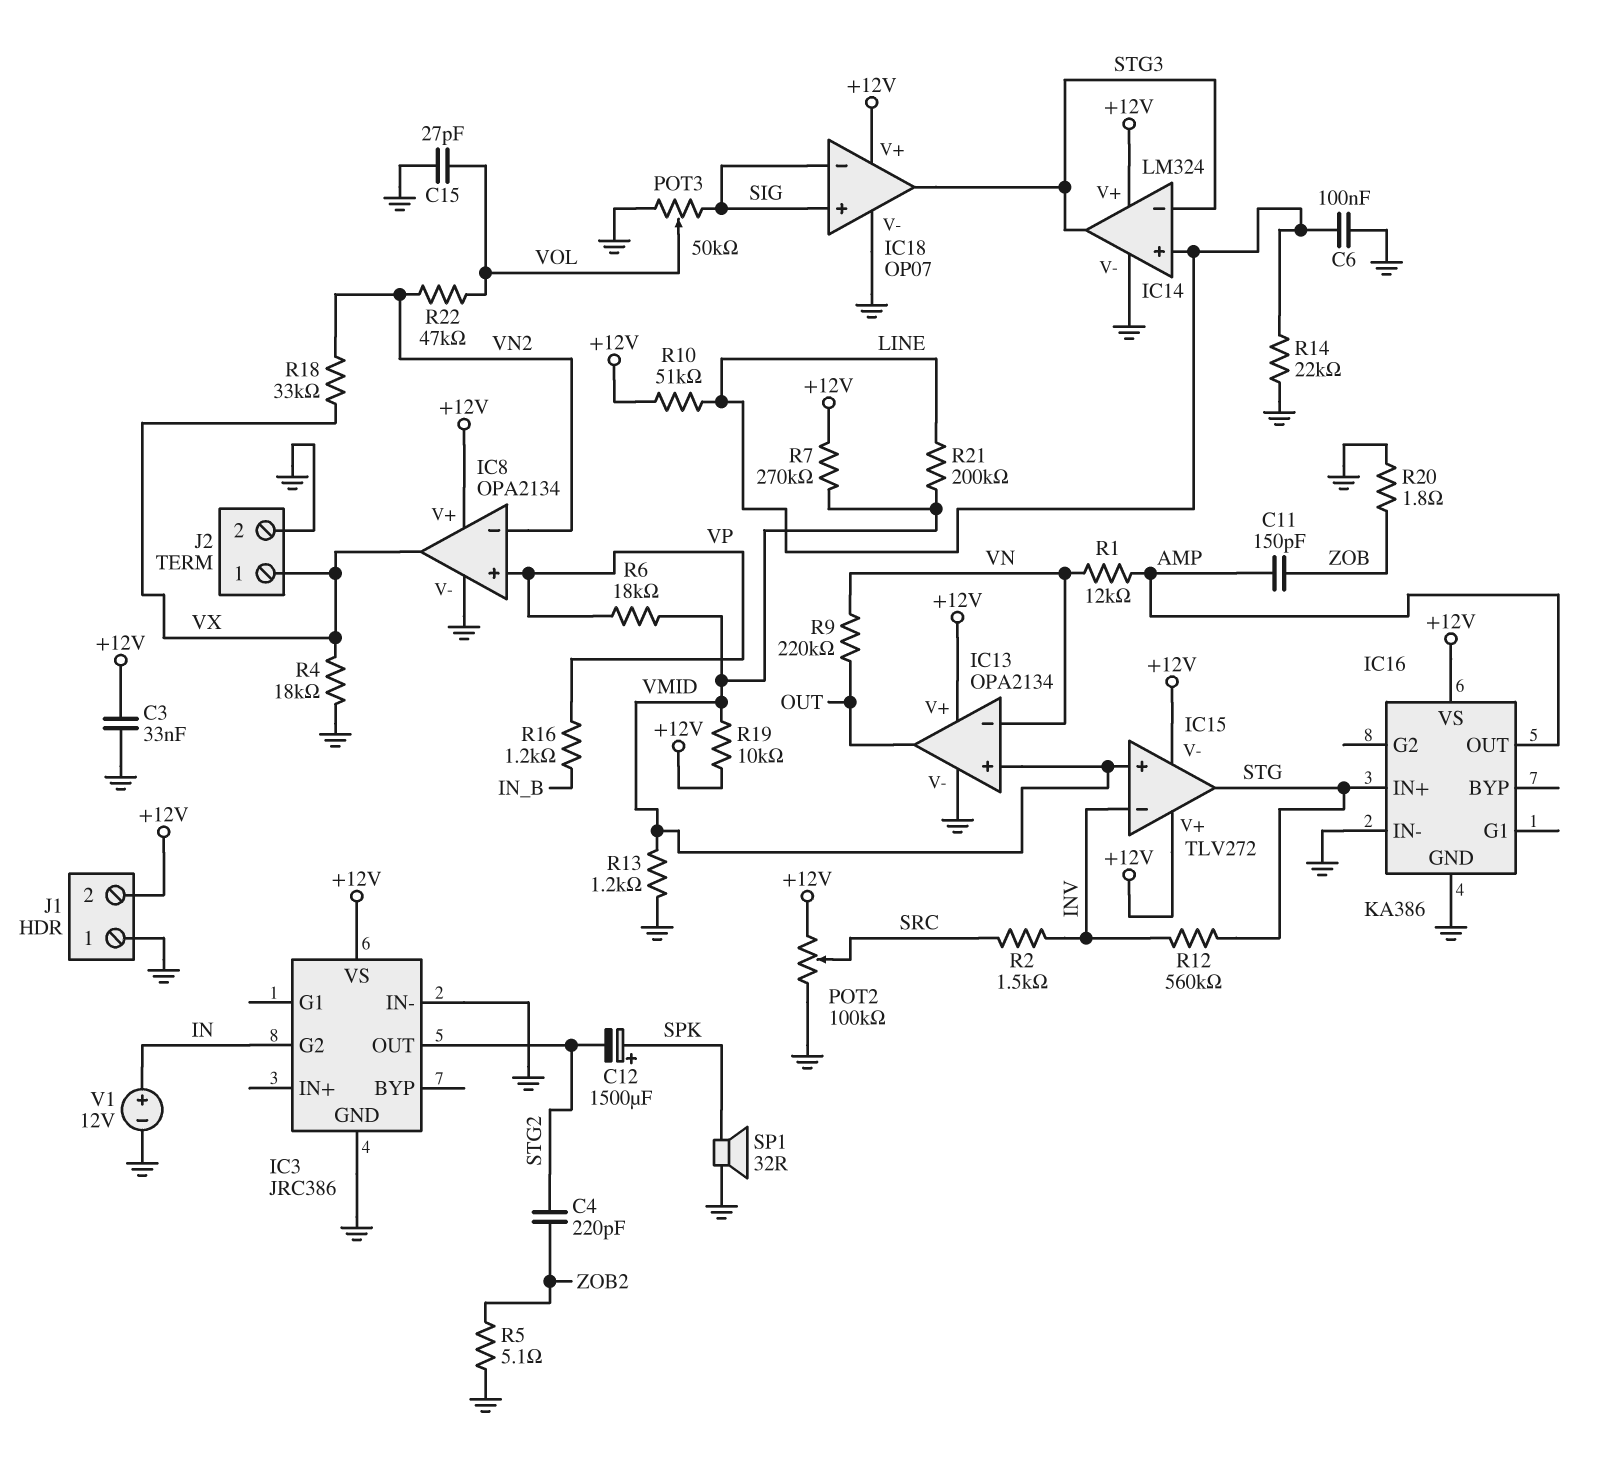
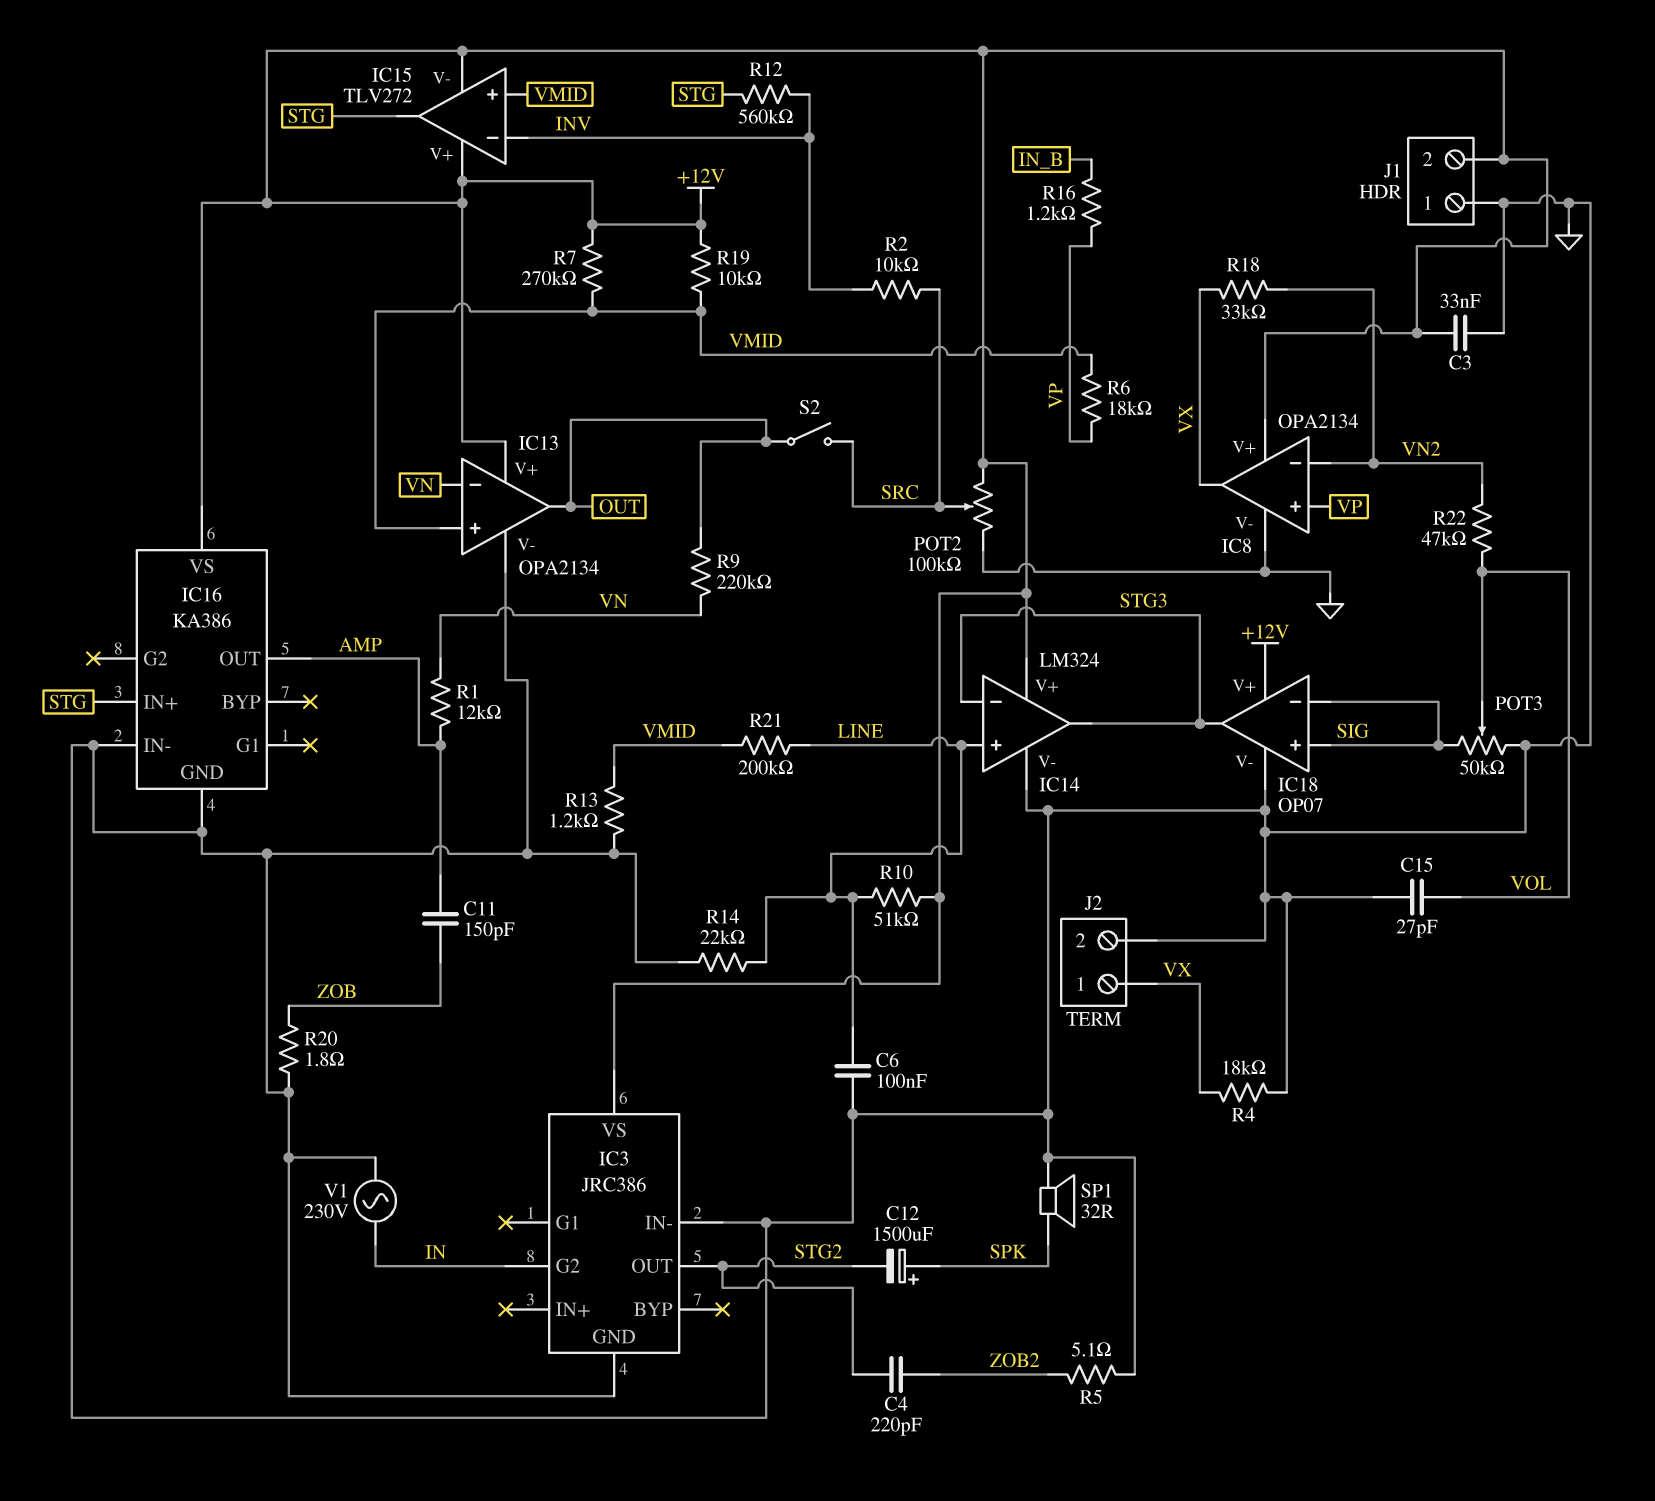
R2: 1.5k (INV, SRC) -> 10k (INV, SRC)
S2: none -> switch (OUT, SRC)
V1: 12V (plus IN, minus GND) -> AC 230V (GND, IN)

